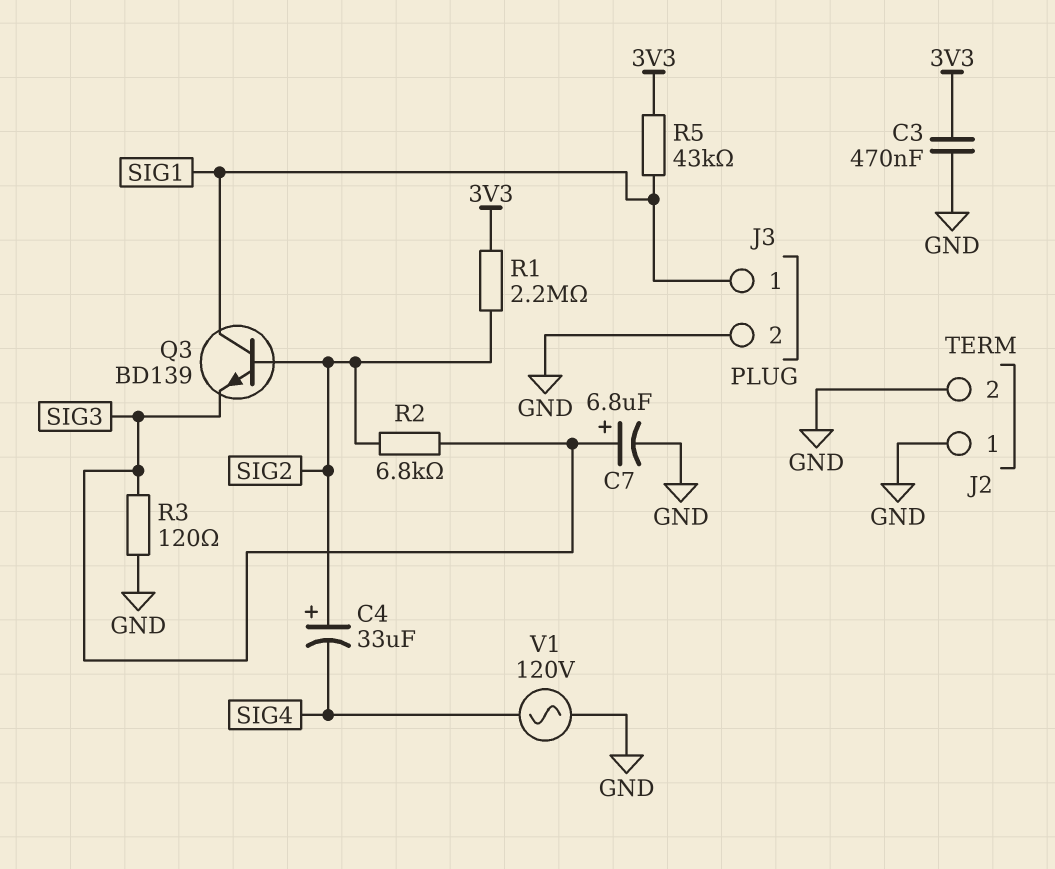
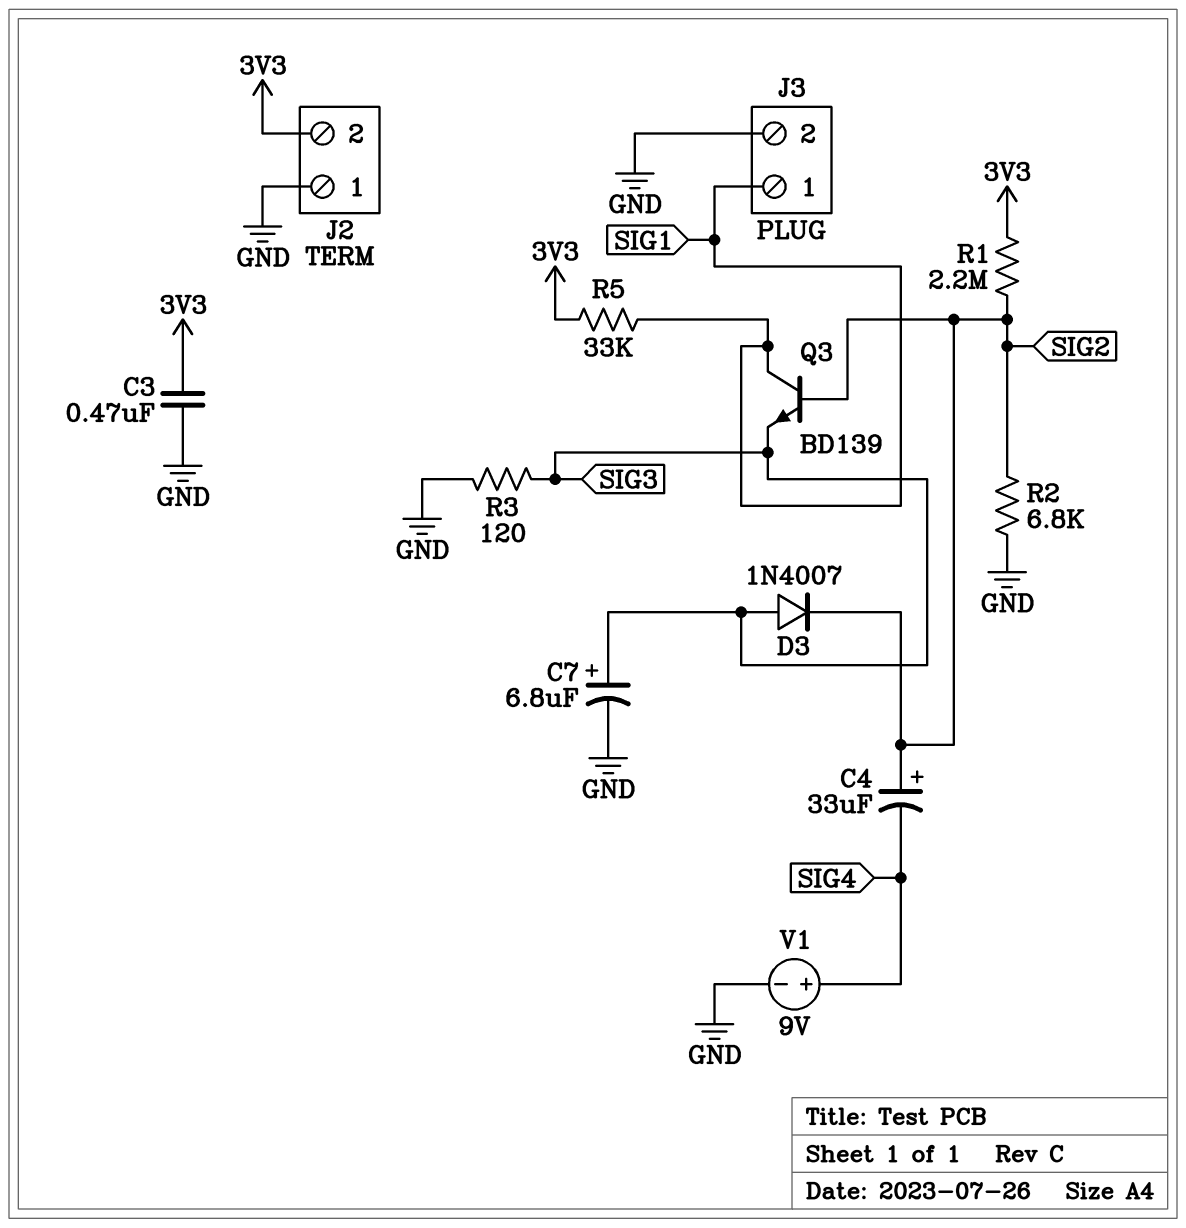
D3: none -> diode 1N4007 (A SIG3, K SIG2)
J2 pin 2: GND -> 3V3
R2: 6.8k (SIG2, SIG3) -> 6.8k (GND, SIG2)
R5: 43k (3V3, SIG1) -> 33k (3V3, SIG1)
V1: AC 120V (GND, SIG4) -> 9V (plus SIG4, minus GND)

